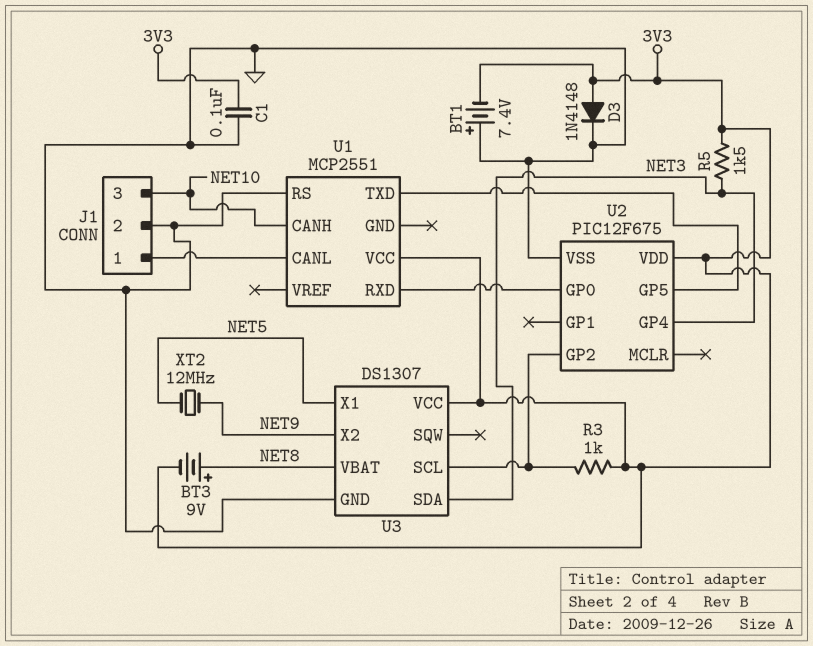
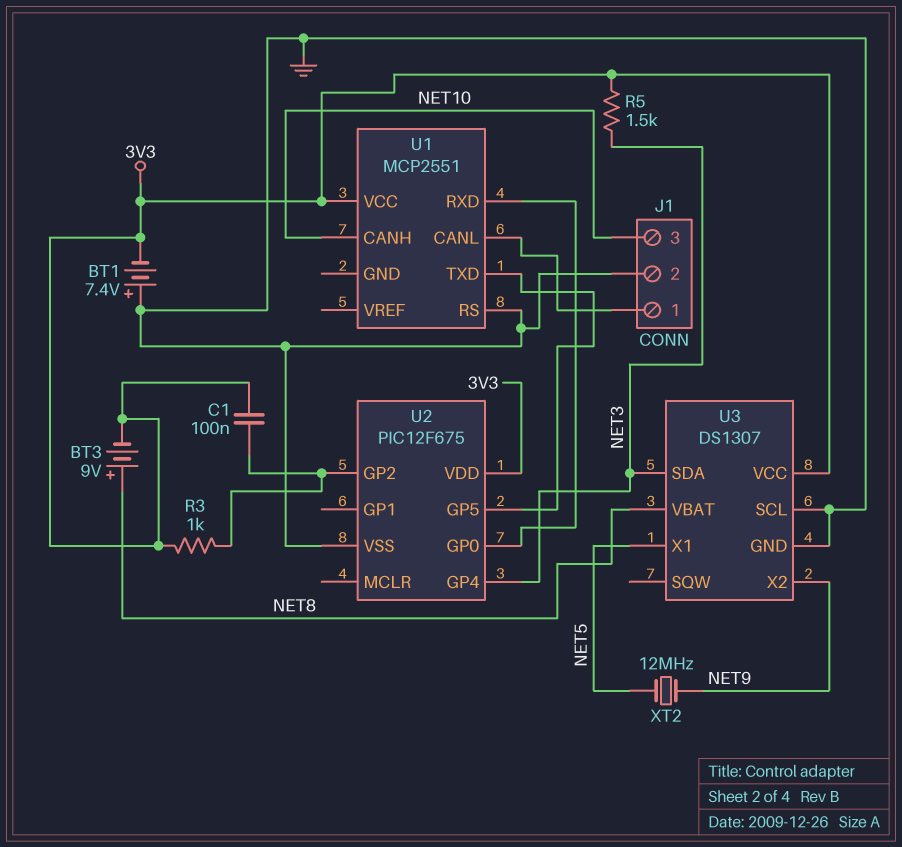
C1: 100nF (3V3, GND) -> 100nF (3V3, U2/GP2)
D3: diode 1N4148 (A 3V3, K GND) -> none
U3 pin SCL: U2/GP2 -> GND

